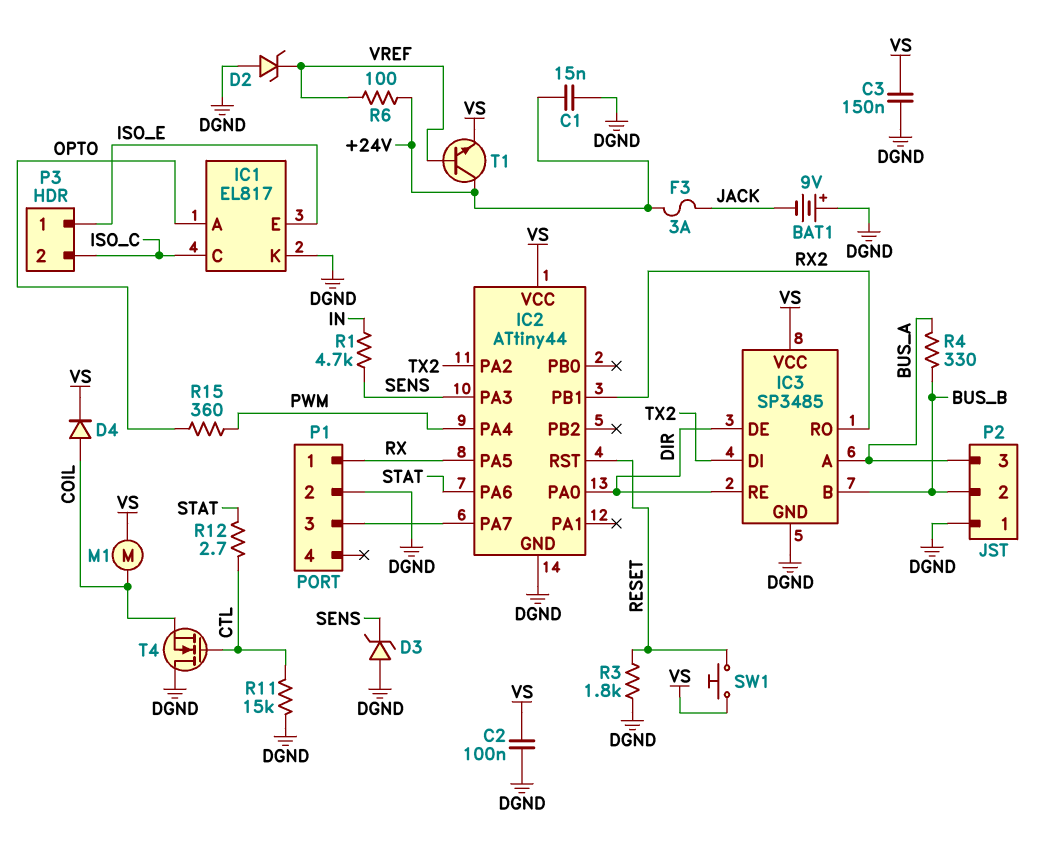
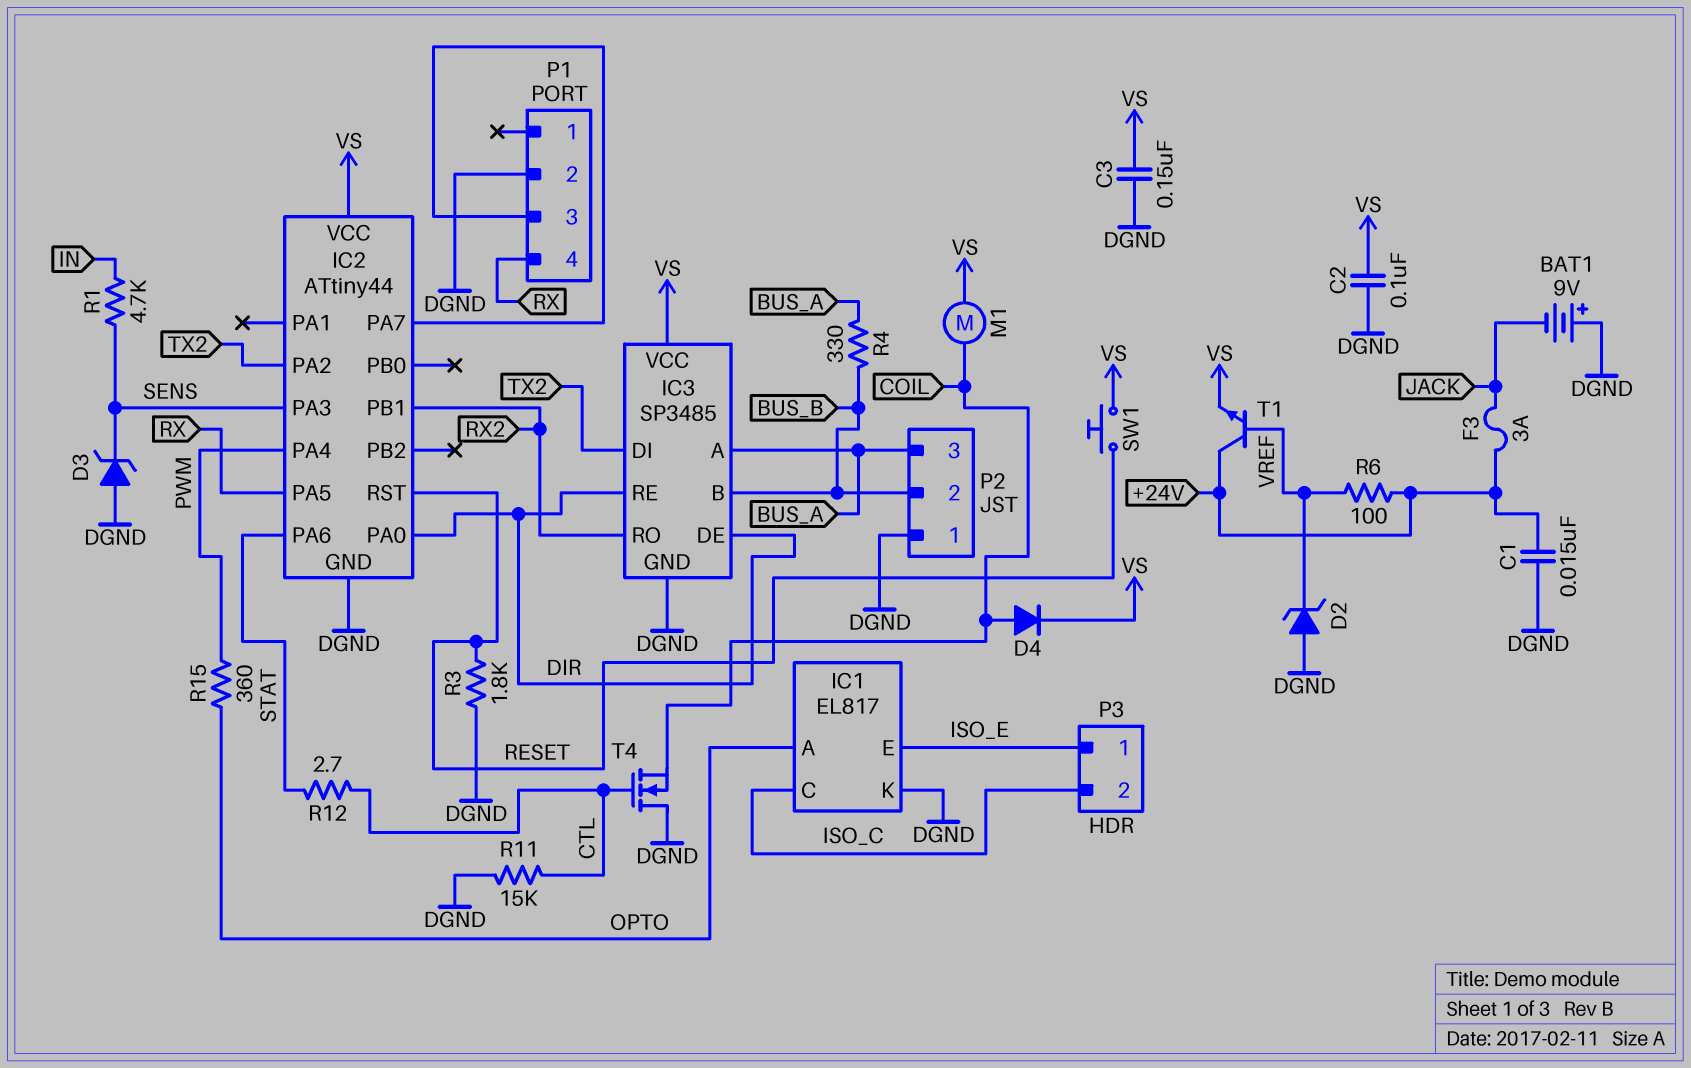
P1 pin 1: RX -> none
P1 pin 4: none -> RX

